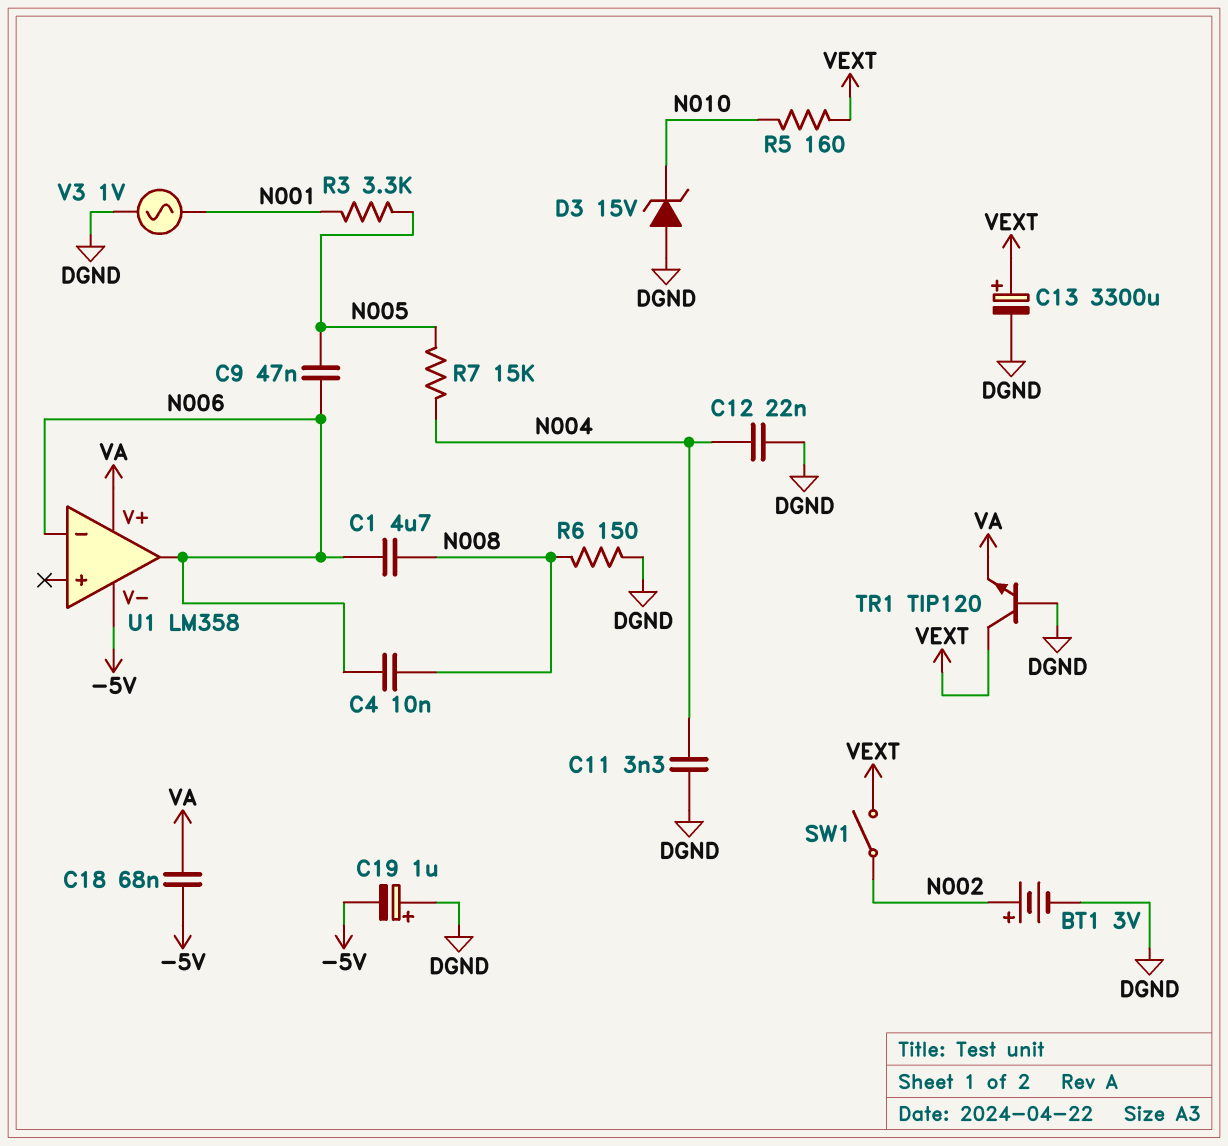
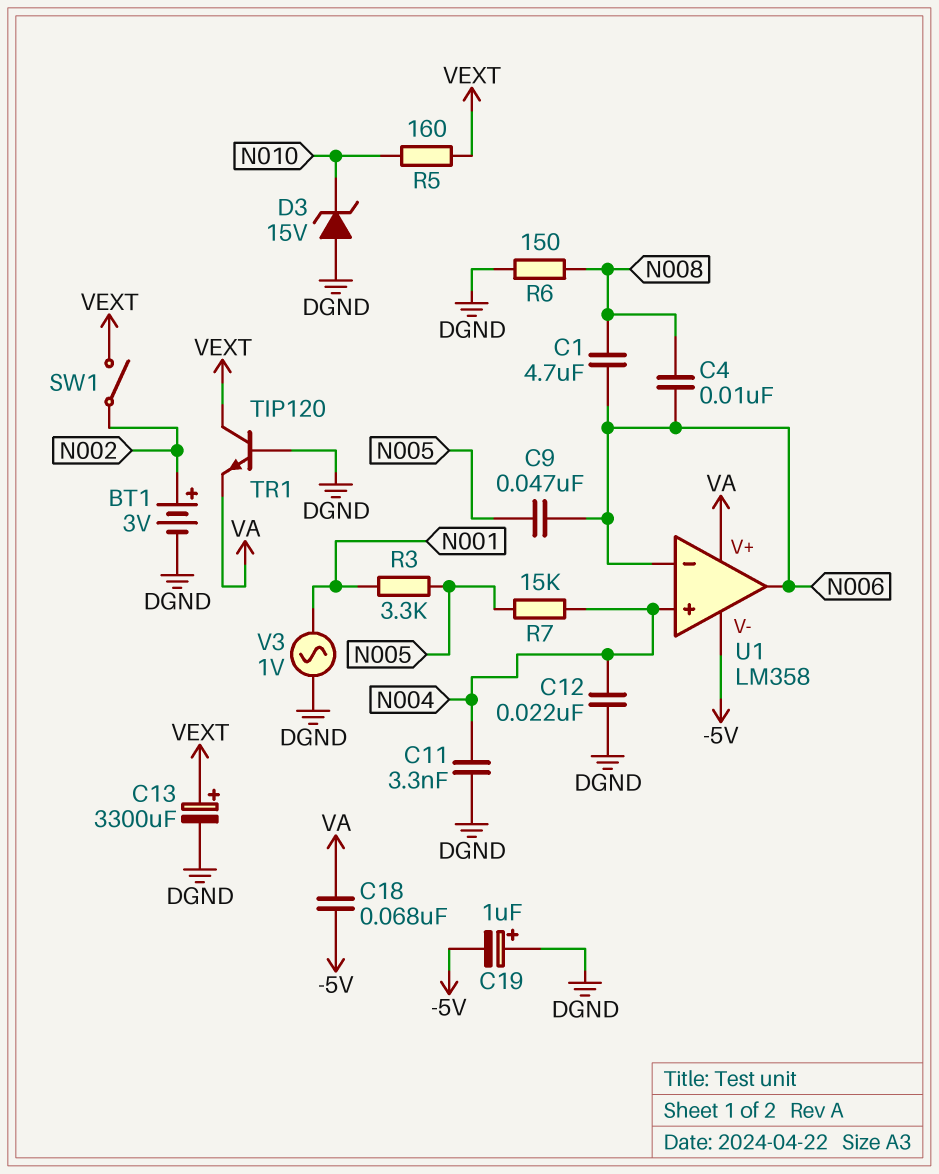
U1 pin in+: none -> N004

